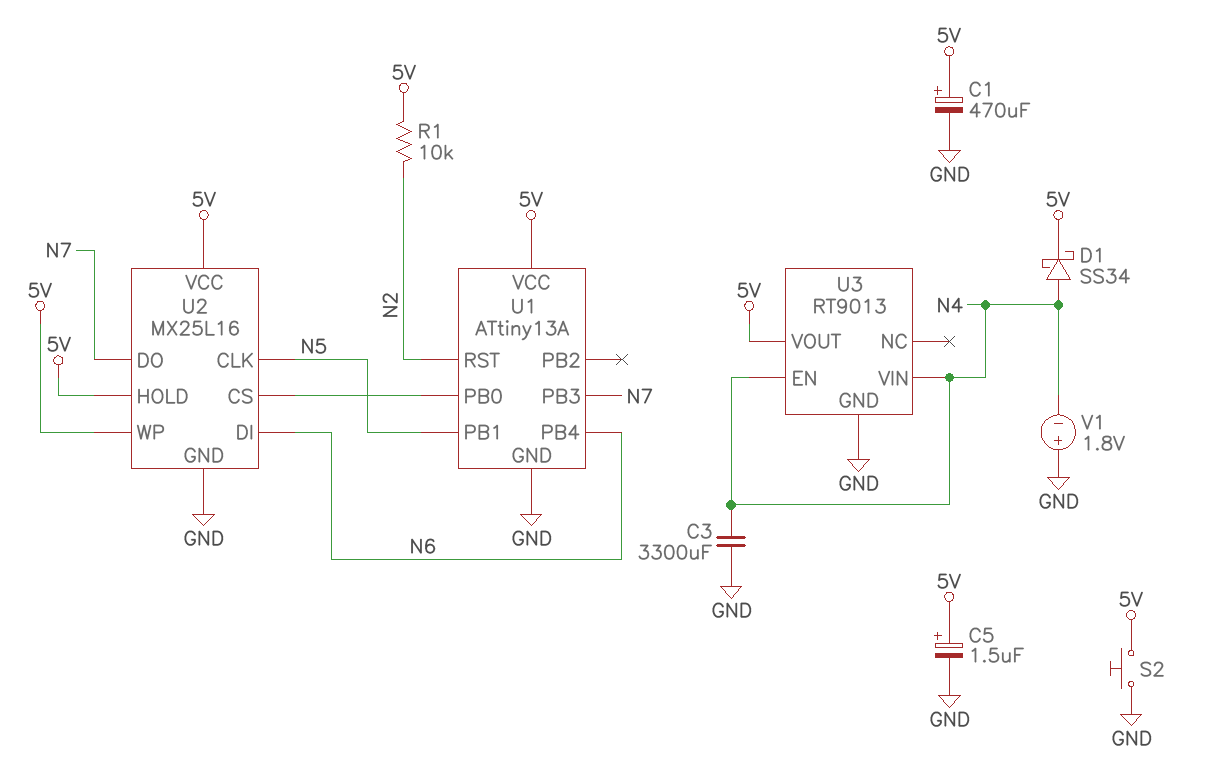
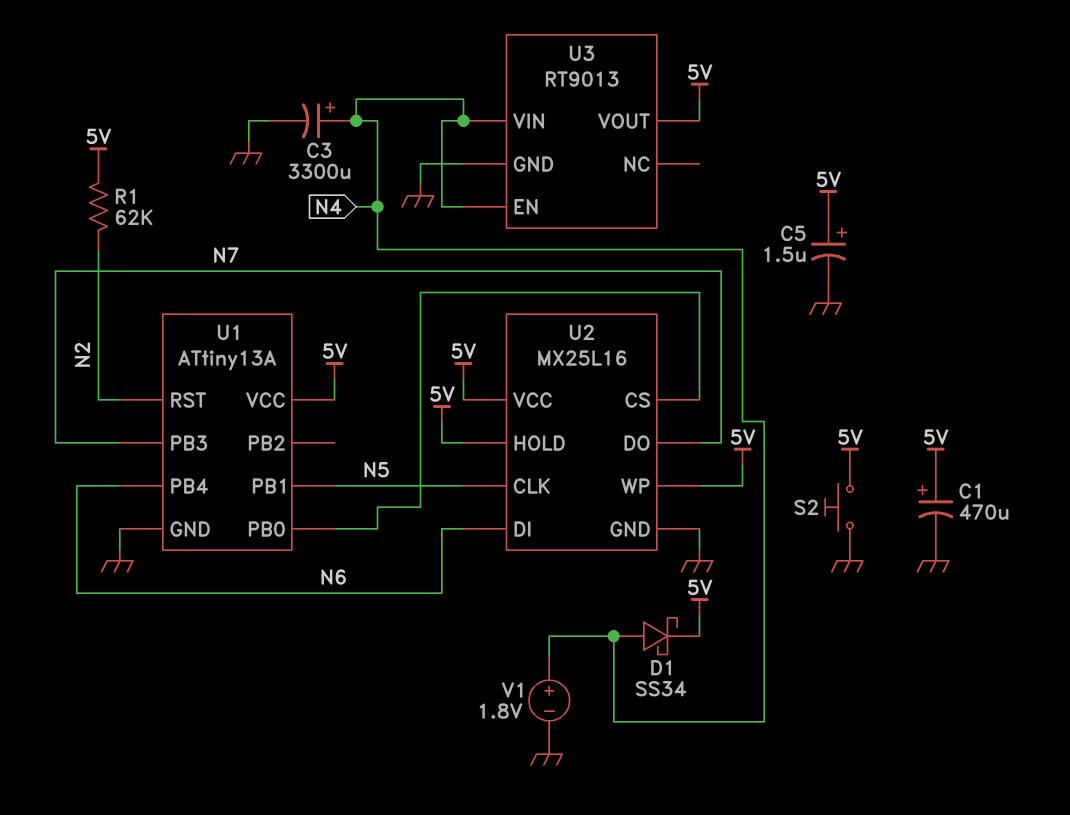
C3: 3300uF (GND, N4) -> 3300uF (plus N4, minus GND)
R1: 10k (5V, N2) -> 62k (5V, N2)
V1: 1.8V (plus GND, minus N4) -> 1.8V (plus N4, minus GND)

